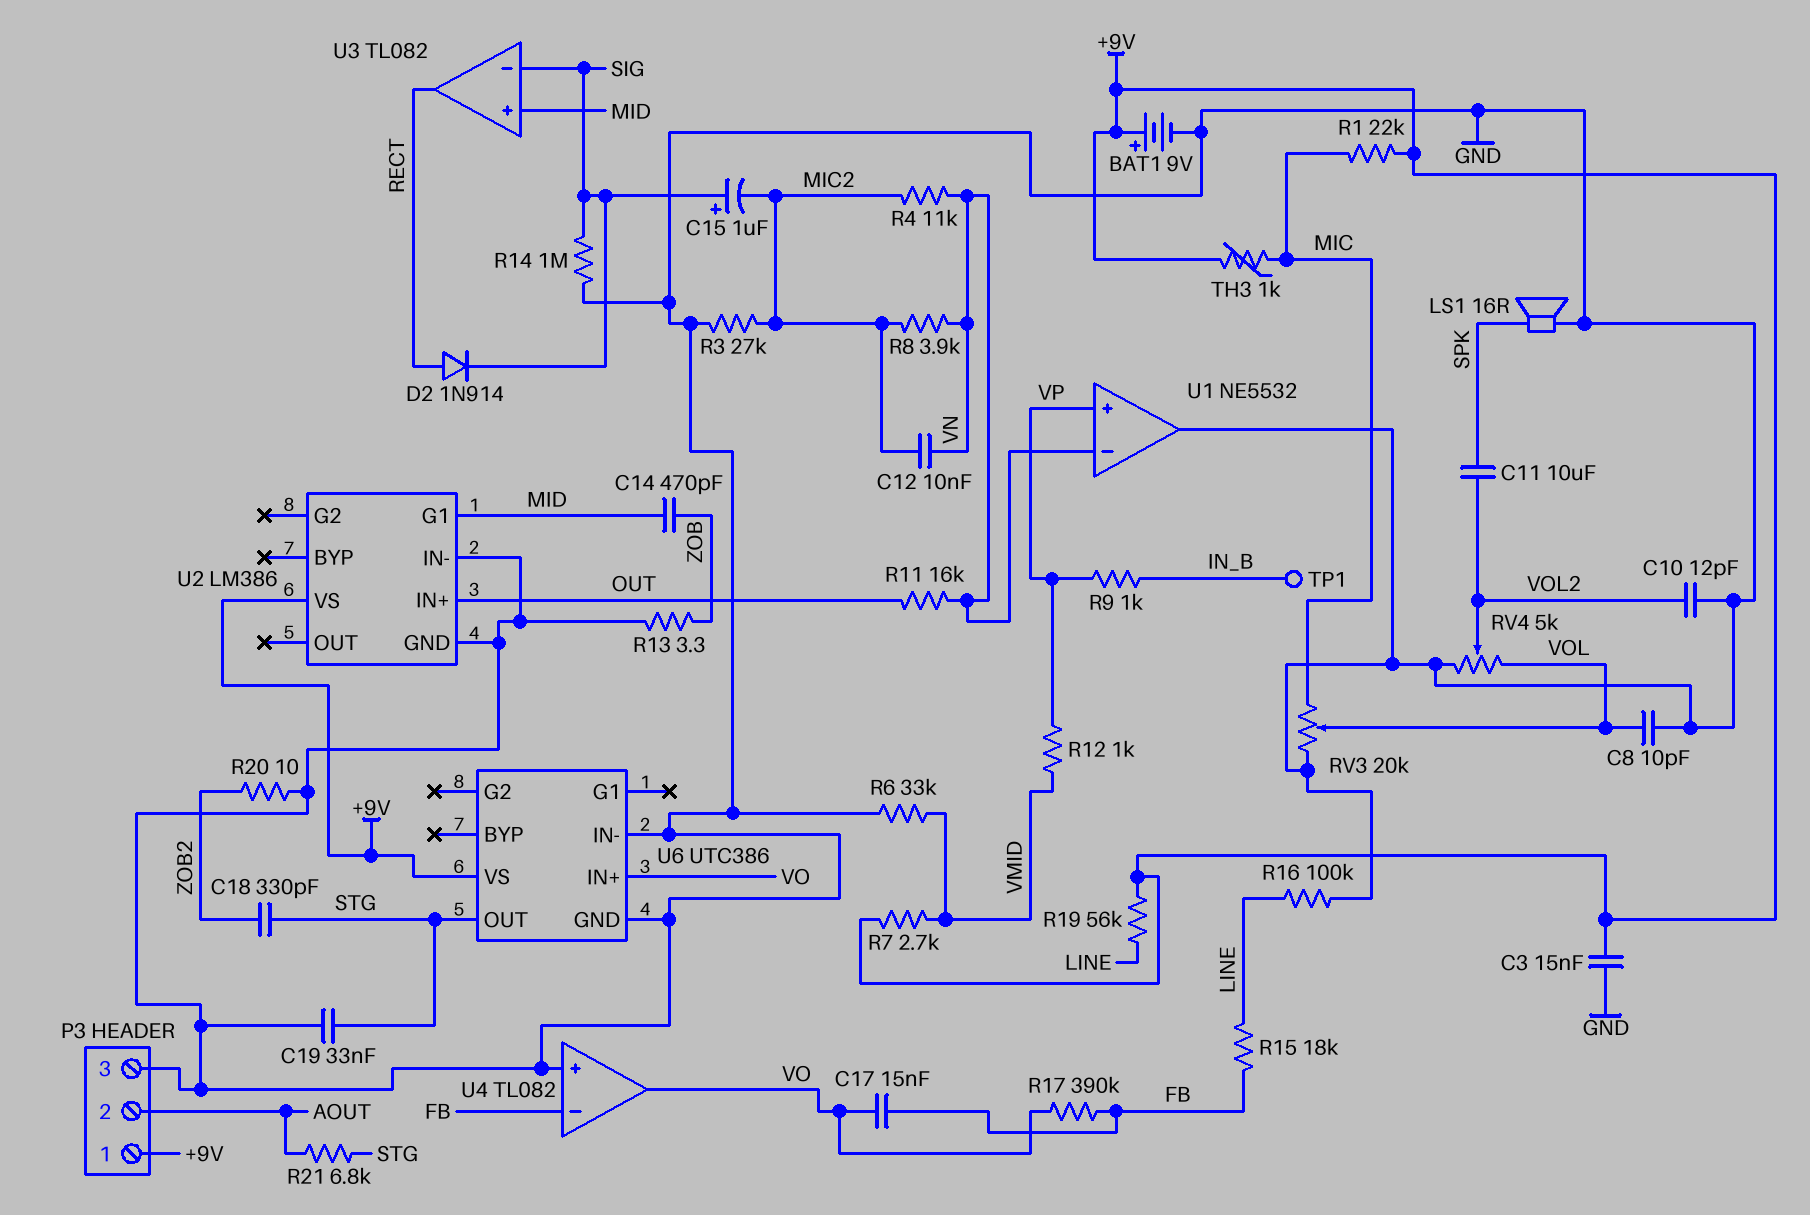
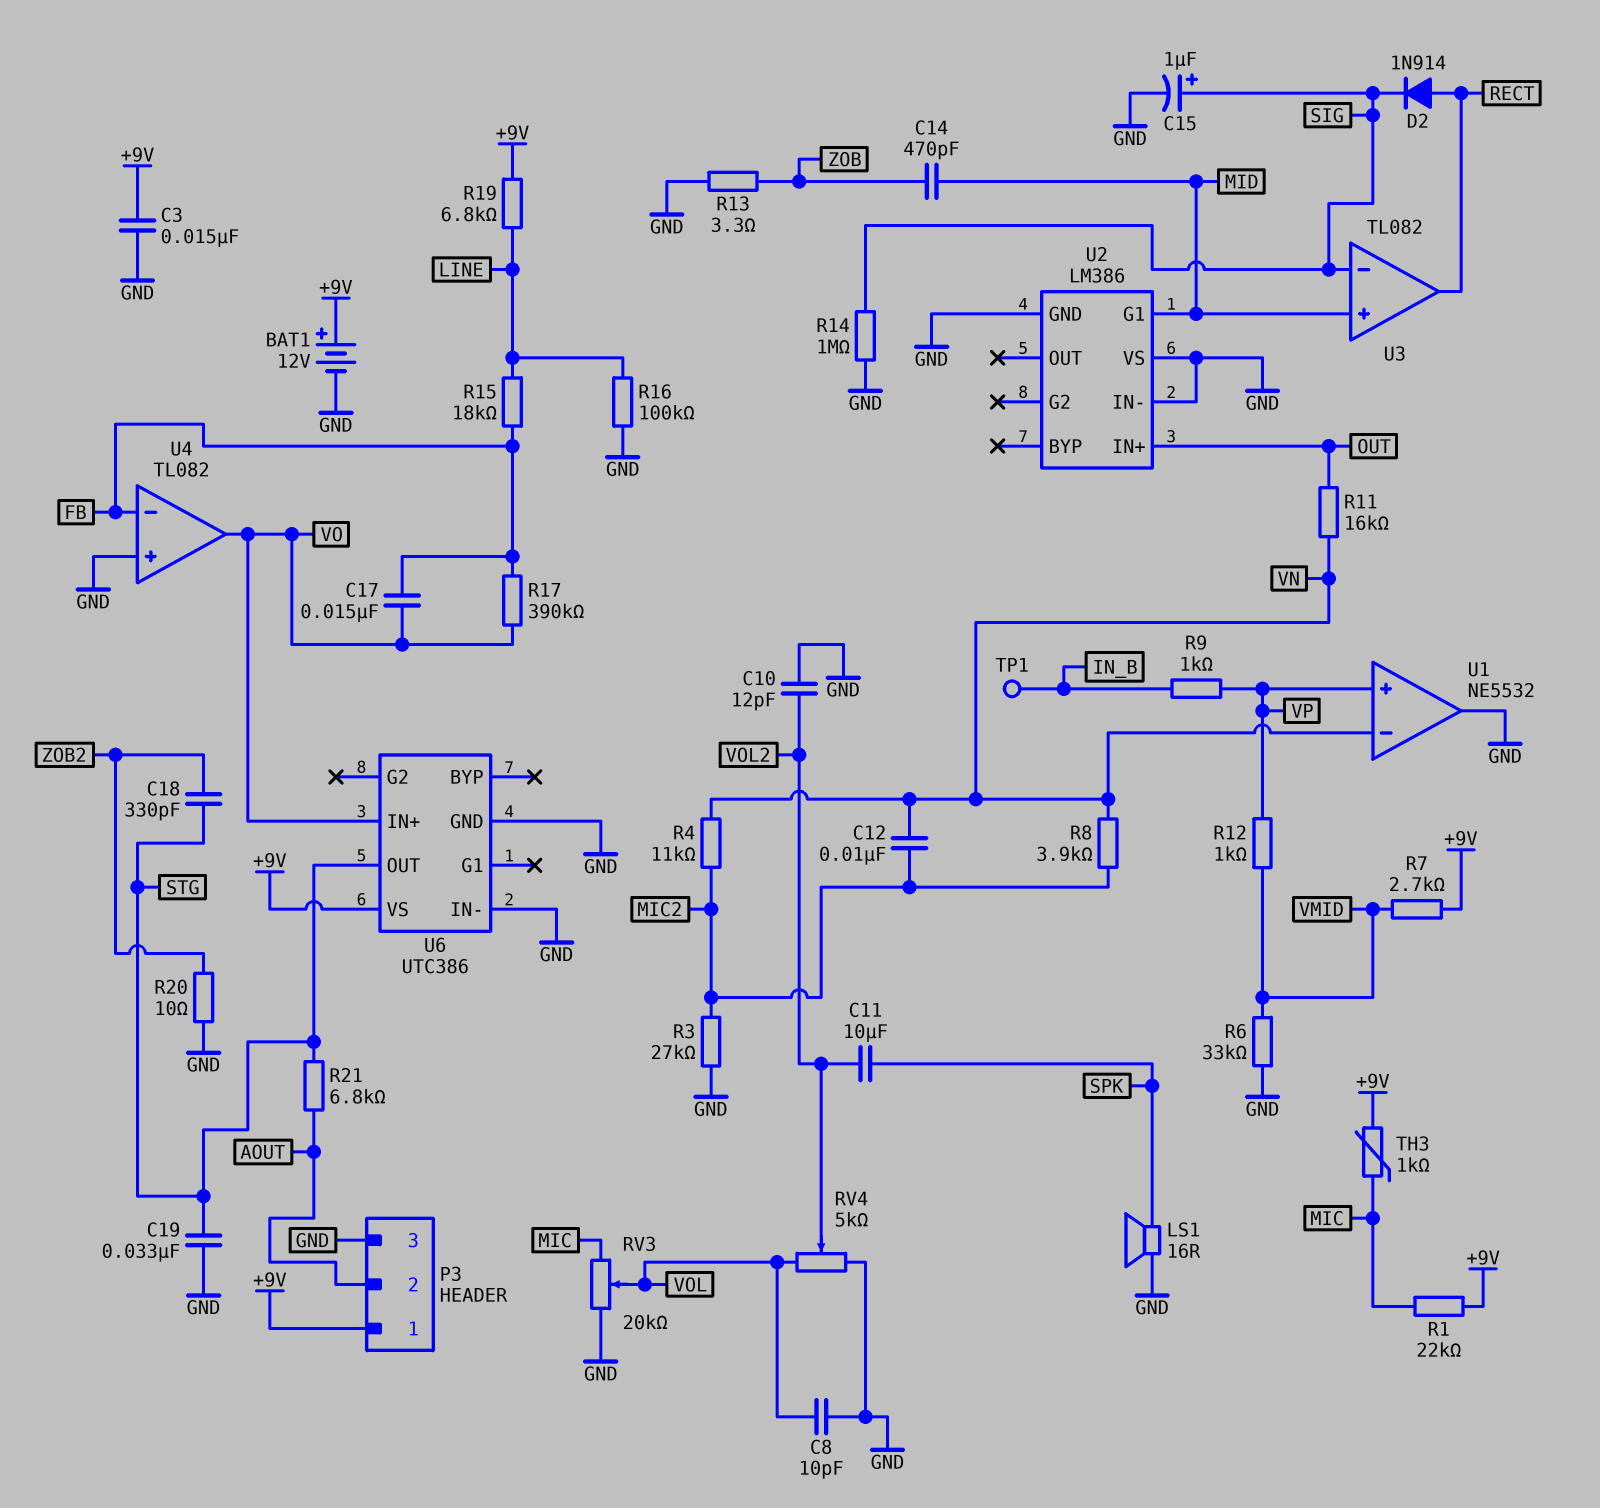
BAT1: 9V (plus +9V, minus GND) -> 12V (plus +9V, minus GND)
C15: 1uF (plus SIG, minus MIC2) -> 1uF (plus SIG, minus GND)
R19: 56k (+9V, LINE) -> 6.8k (+9V, LINE)
U2 pin VS: +9V -> GND

